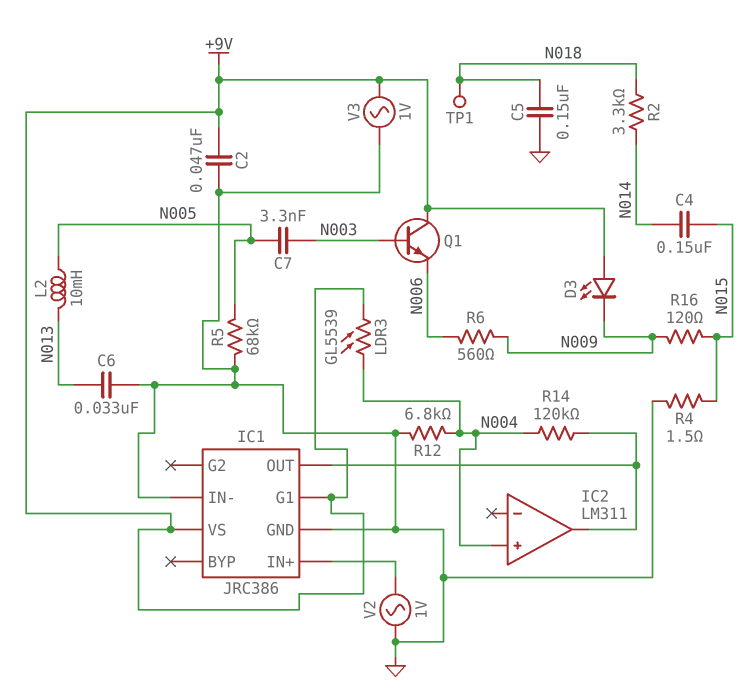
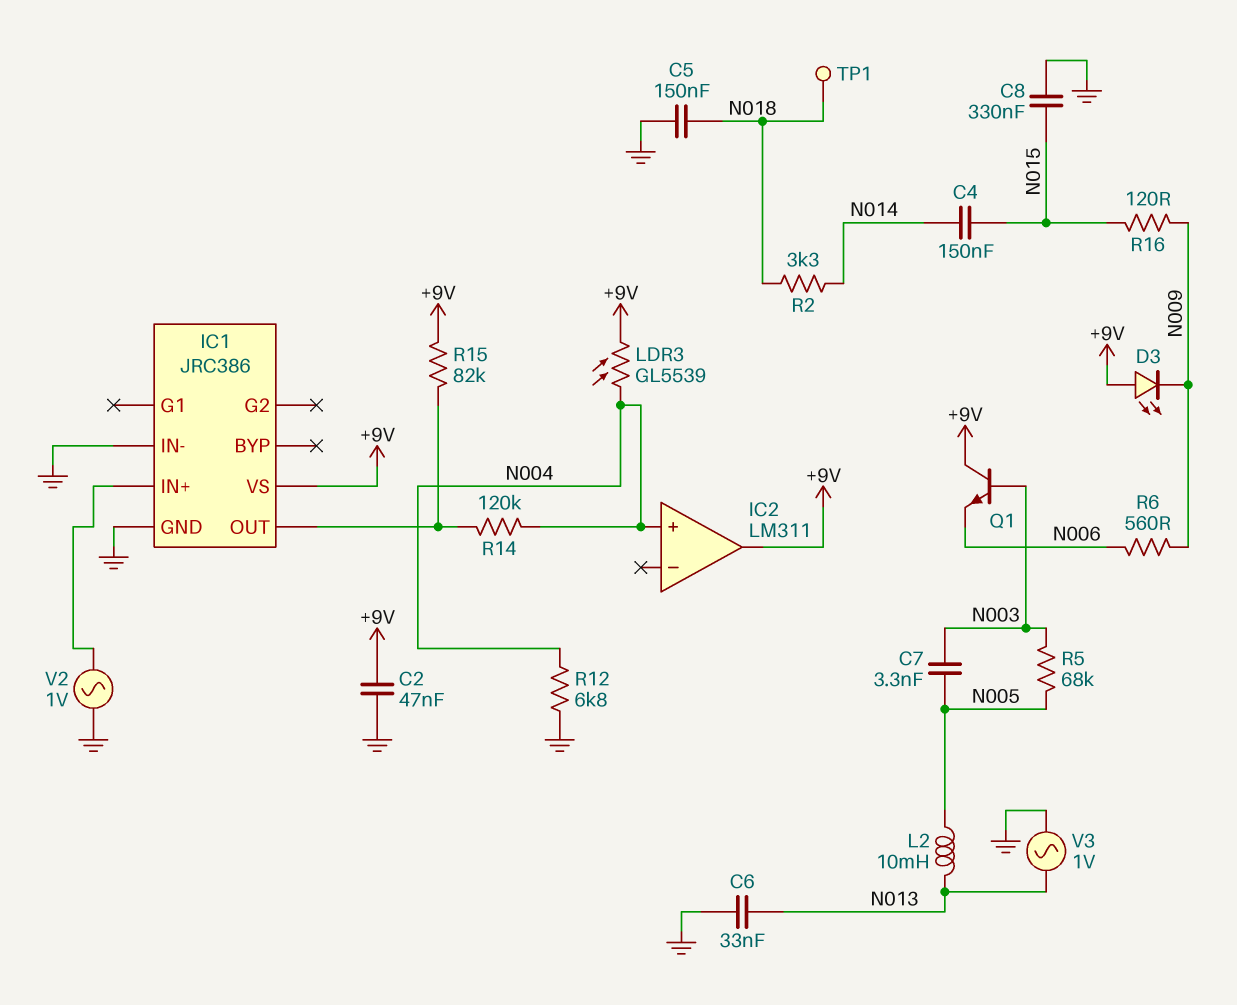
C8: none -> 330nF (GND, N015)
IC1 pin G1: +9V -> none
IC2 pin out: IC1/OUT -> +9V
R4: 1.5 (GND, N015) -> none
R5: 68k (GND, N005) -> 68k (N003, N005)
R15: none -> 82k (+9V, IC1/OUT)
V3: AC 1V (+9V, GND) -> AC 1V (GND, N013)

